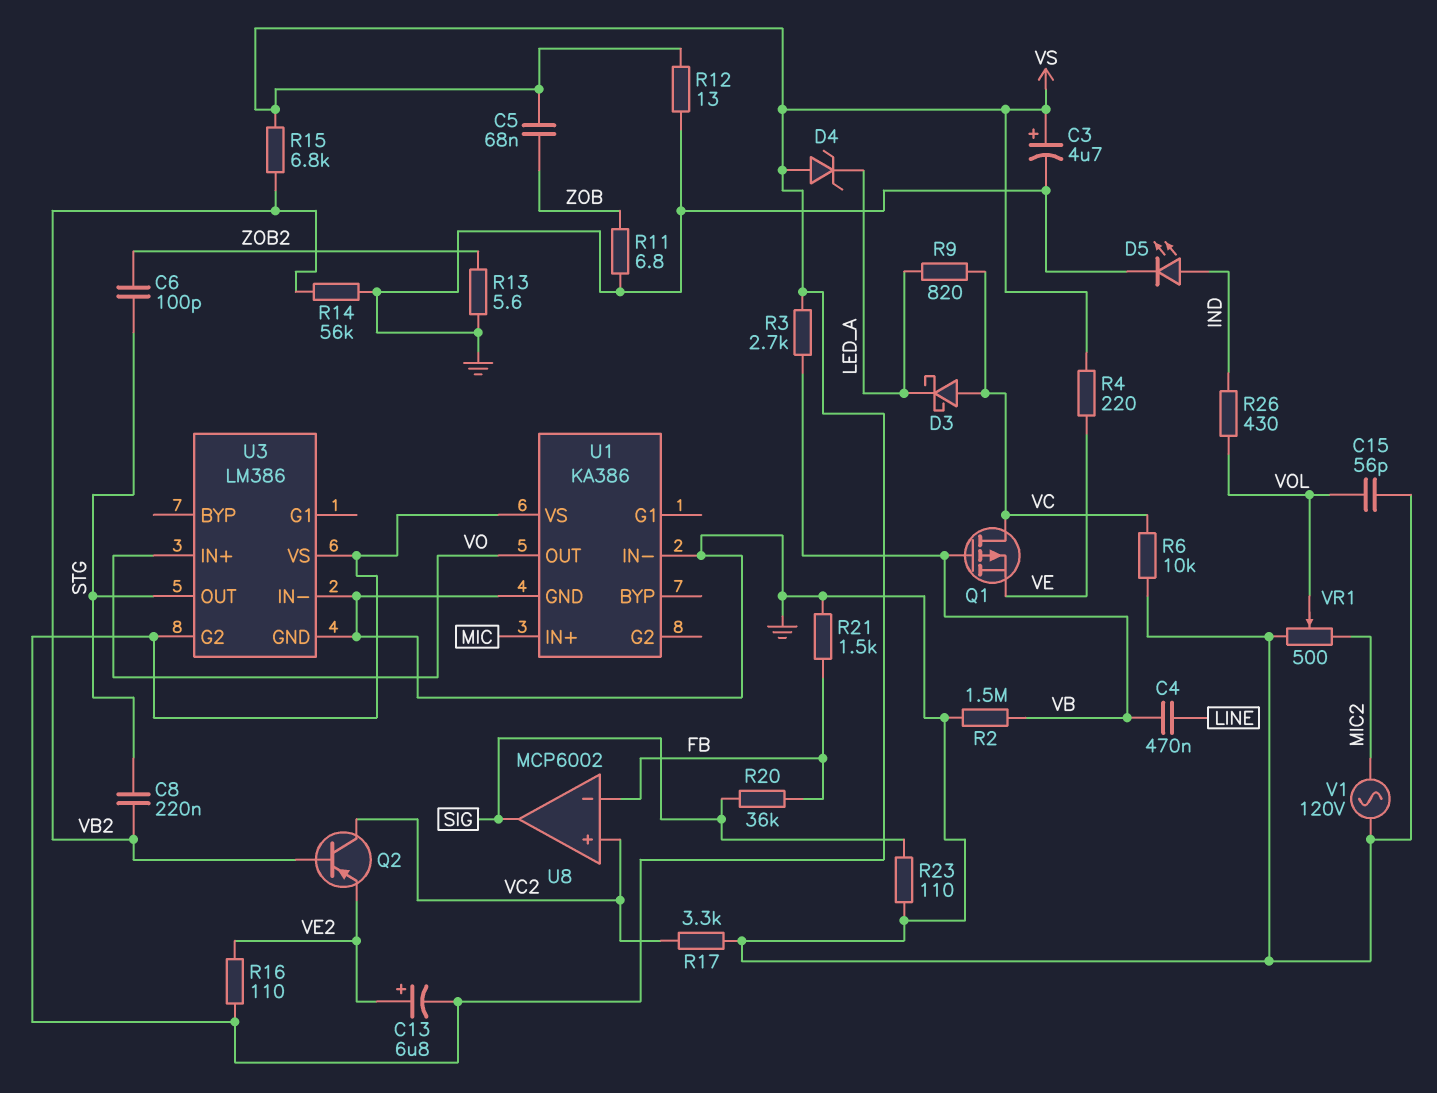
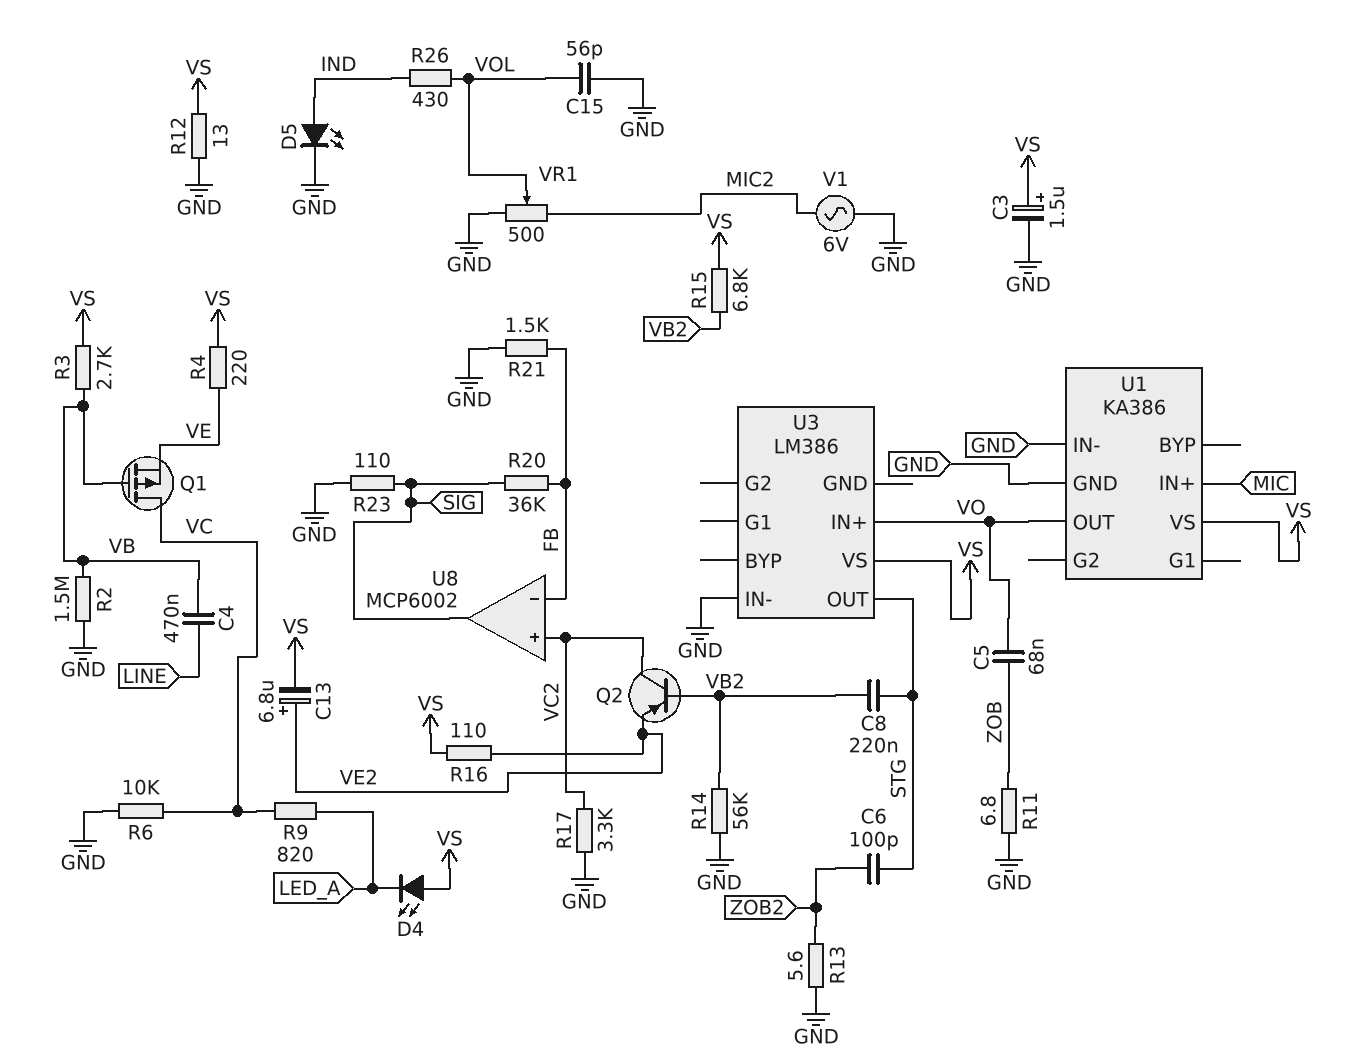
C3: 4.7uF (plus VS, minus GND) -> 1.5uF (plus VS, minus GND)
C5: 68nF (VS, ZOB) -> 68nF (VO, ZOB)
D3: schottky (A VC, K LED_A) -> none
D4: zener (A VS, K LED_A) -> LED (A VS, K LED_A)
U3 pin G2: VS -> none
U3 pin GND: GND -> none
V1: AC 120V (GND, MIC2) -> AC 6V (GND, MIC2)

